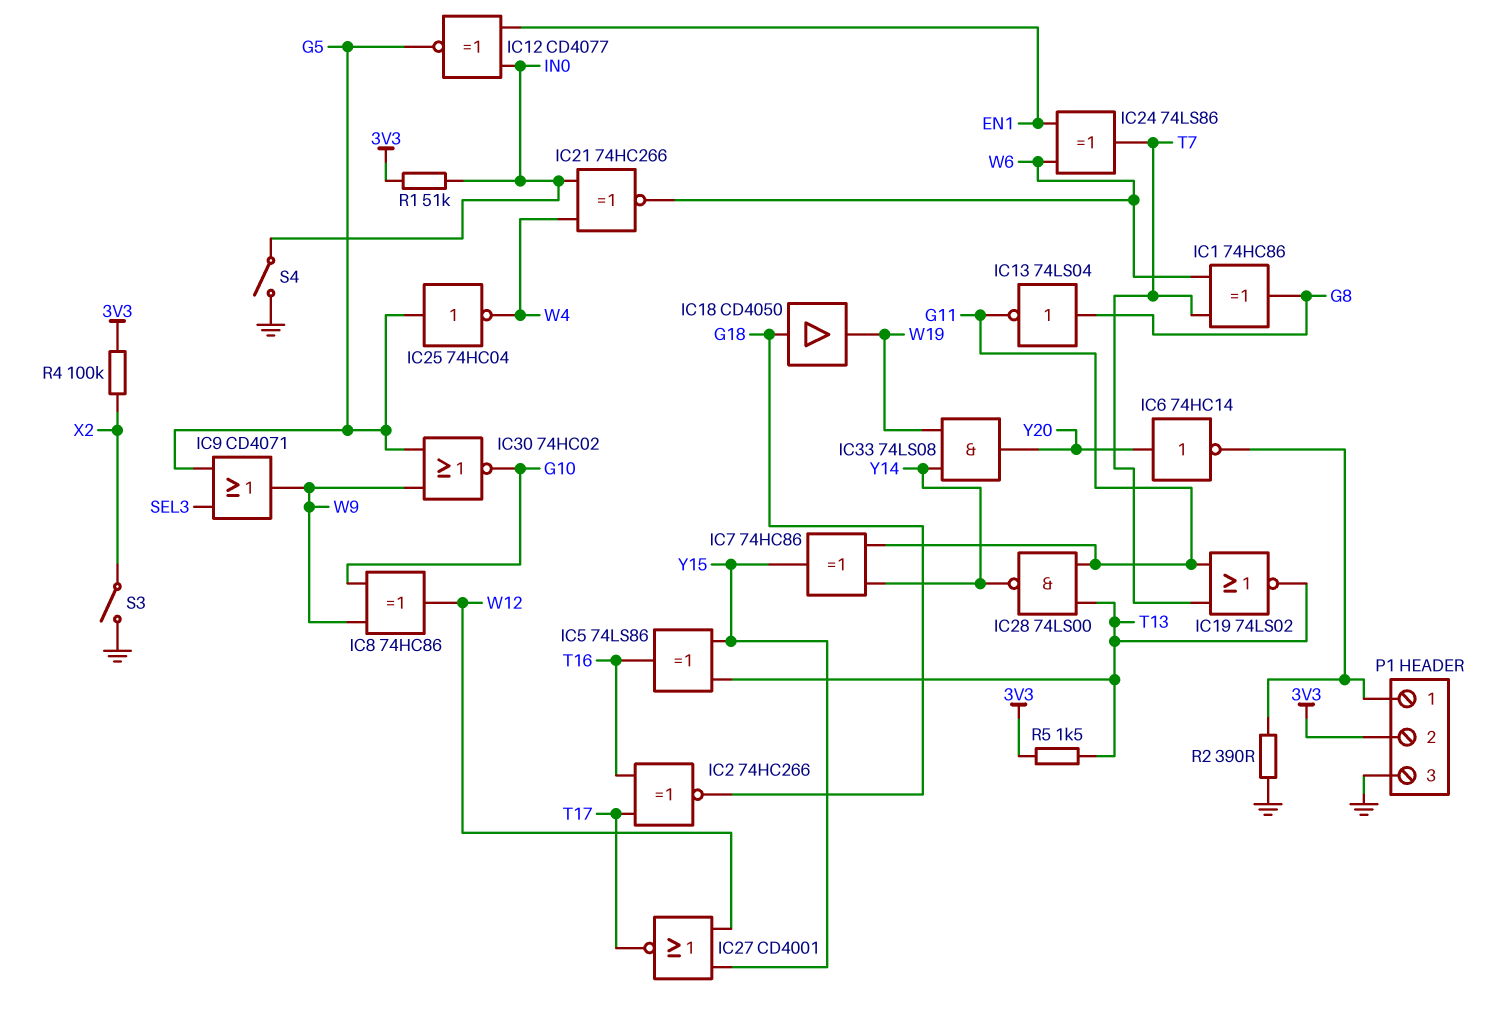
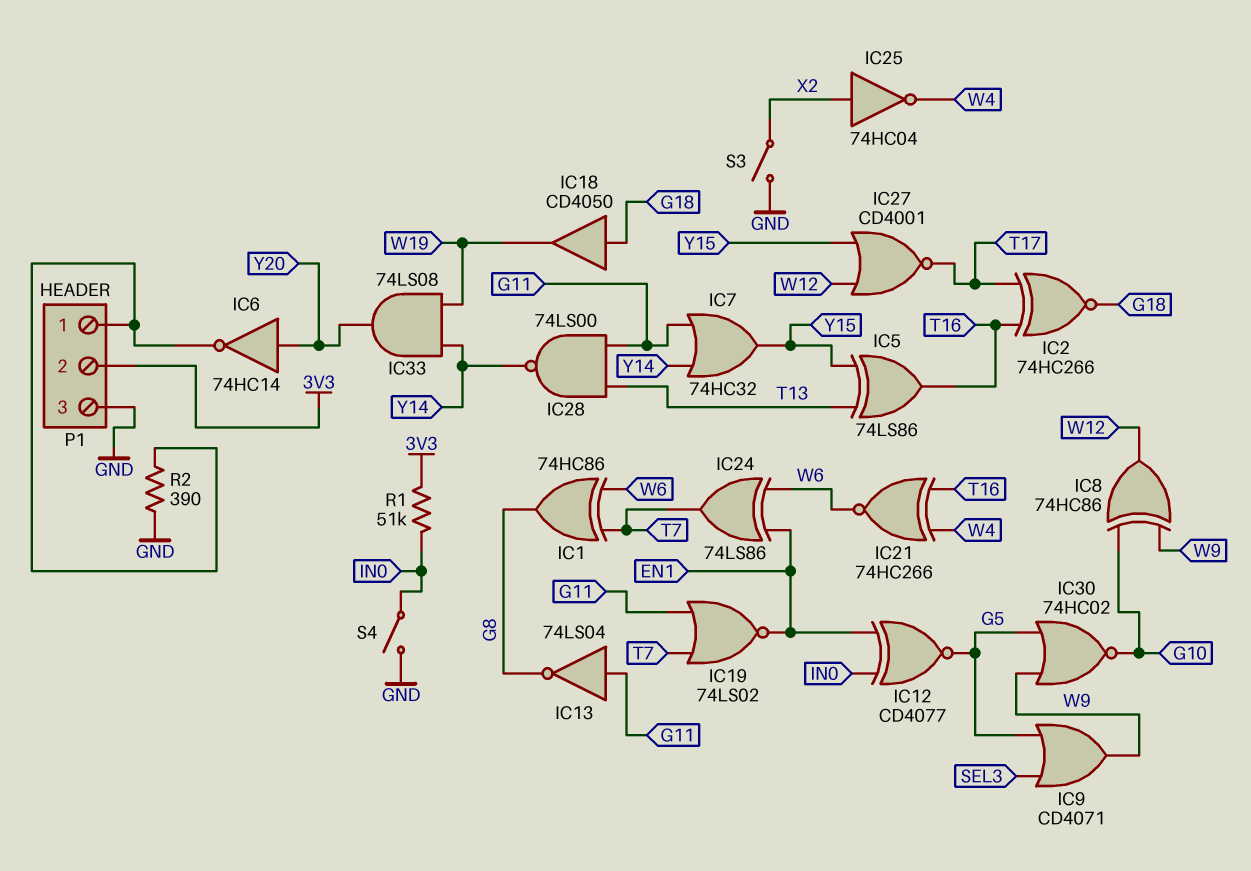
IC7: XOR 74HC86 (in G11, in Y14, out Y15) -> OR 74HC32 (in G11, in Y14, out Y15)
IC13: NOT 74LS04 (in G8, out G11) -> NOT 74LS04 (in G11, out G8)
IC19: NOR 74LS02 (in G11, in T7, out T13) -> NOR 74LS02 (in G11, in T7, out EN1)
IC21: XNOR 74HC266 (in IN0, in W4, out W6) -> XNOR 74HC266 (in T16, in W4, out W6)
IC25: NOT 74HC04 (in G5, out W4) -> NOT 74HC04 (in X2, out W4)
R4: 100k (3V3, X2) -> none
R5: 1.5k (3V3, T13) -> none

